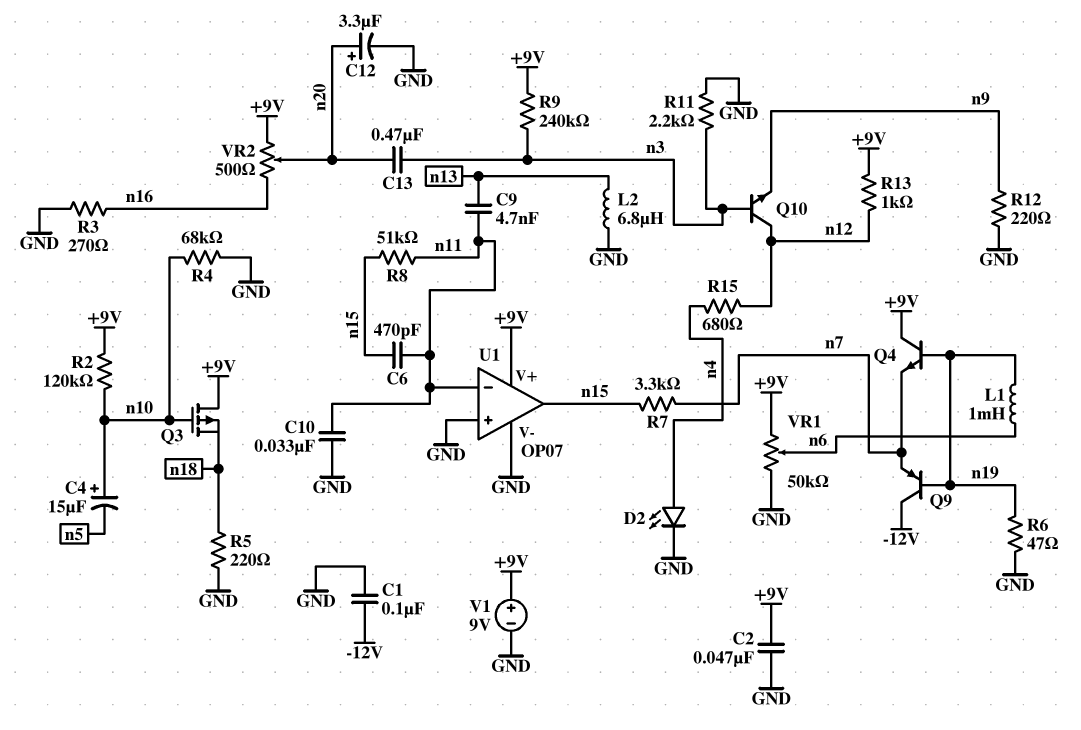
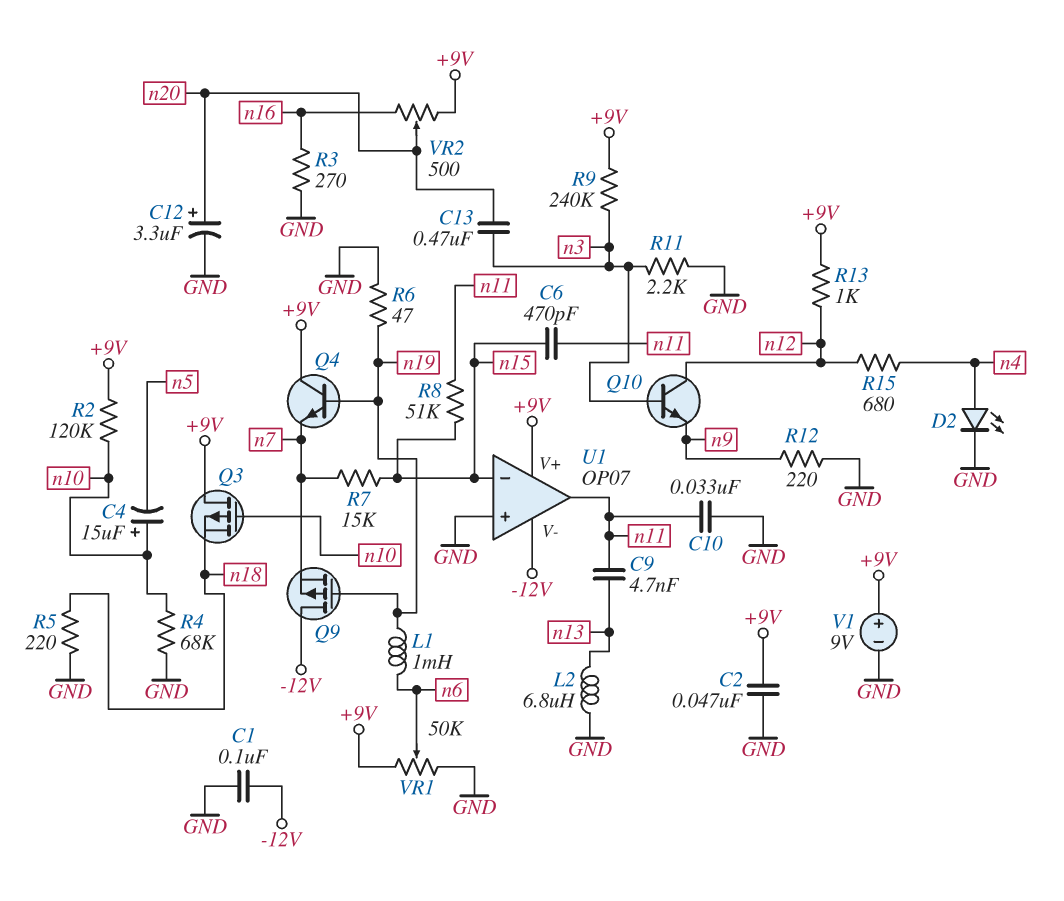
Q9: PNP (B n19, C -12V, E n7) -> PMOS (G n19, D -12V, S n7)
R7: 3.3k (n7, n15) -> 15k (n7, n15)
U1 pin V-: GND -> -12V
U1 pin in-: n11 -> n15
U1 pin out: n15 -> n11

